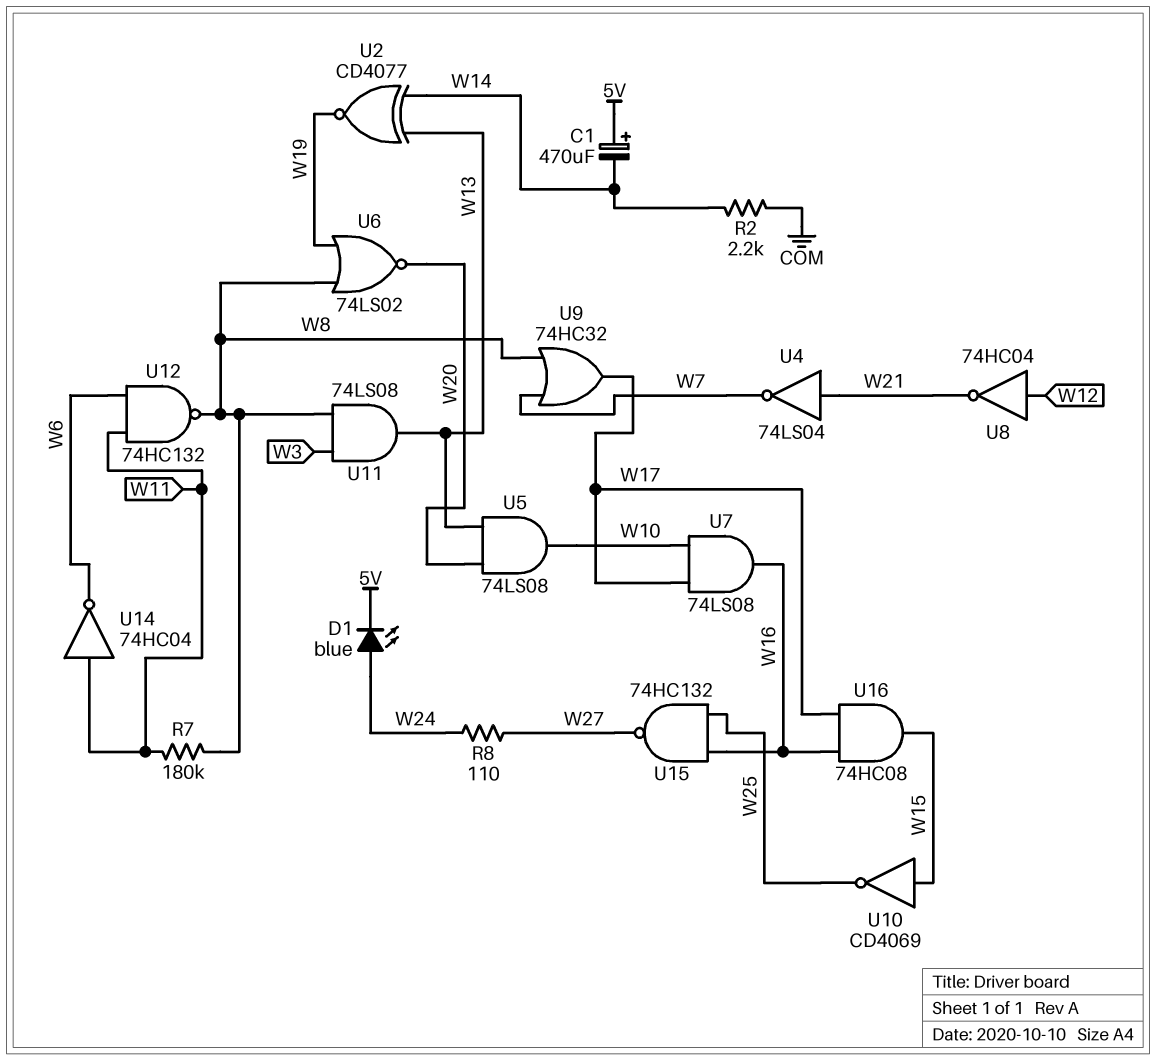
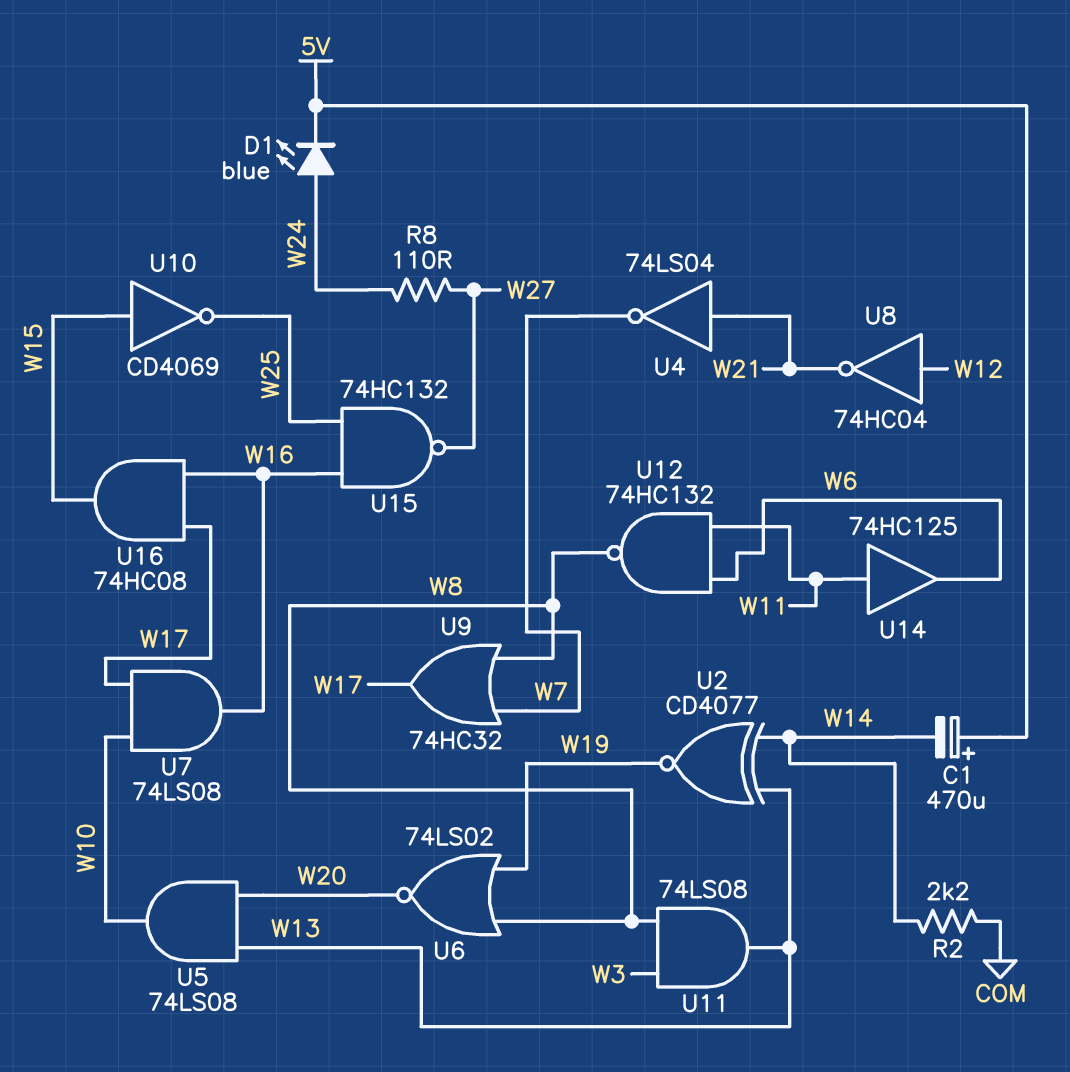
R7: 180k (W8, W11) -> none
U14: NOT 74HC04 (in W11, out W6) -> buffer 74HC125 (in W11, out W6)

